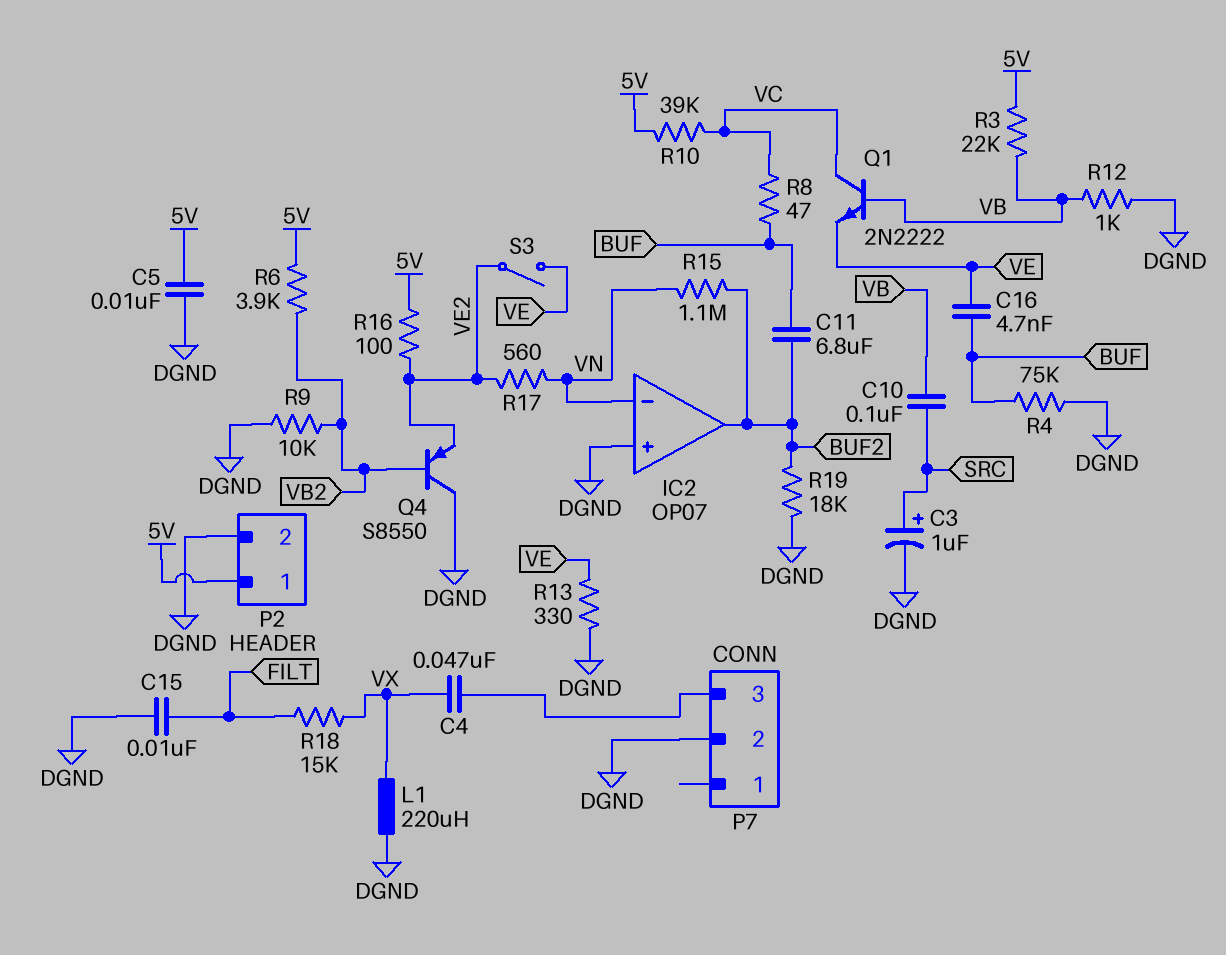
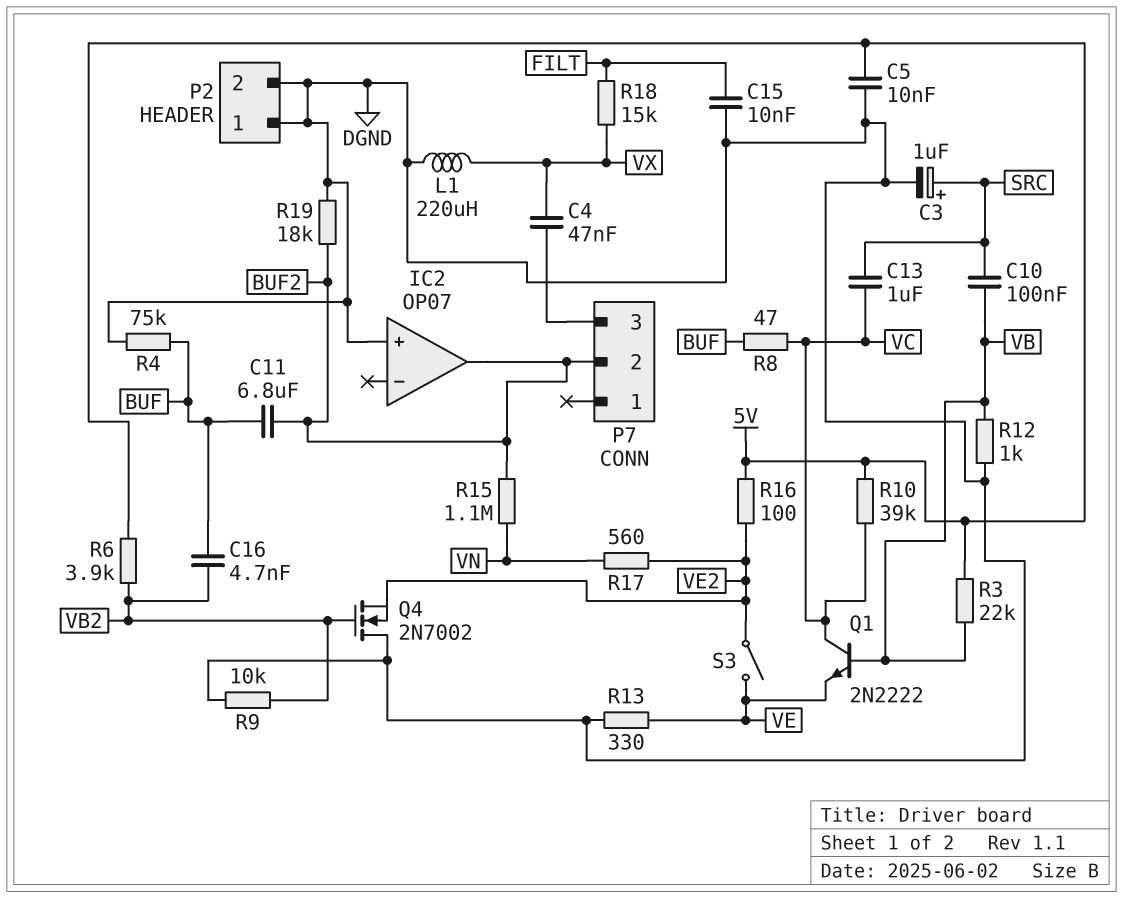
C13: none -> 1uF (SRC, VC)
C16: 4.7nF (BUF, VE) -> 4.7nF (BUF, VB2)
IC2 pin in-: VN -> none
P2 pin 1: 5V -> DGND
P7 pin 2: DGND -> BUF2
Q4: PNP S8550 (B VB2, C DGND, E VE2) -> NMOS 2N7002 (G VB2, D DGND, S VE2)

